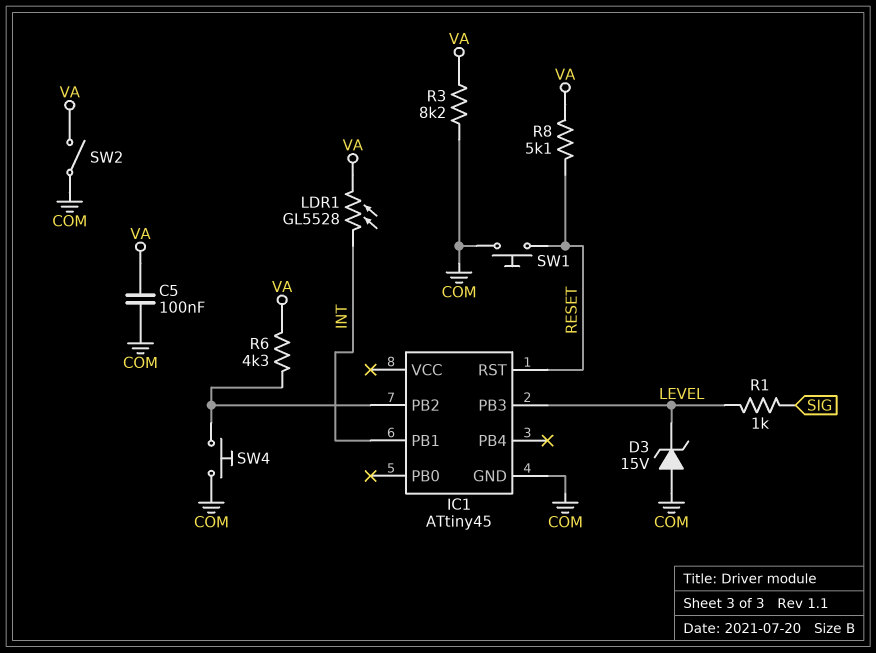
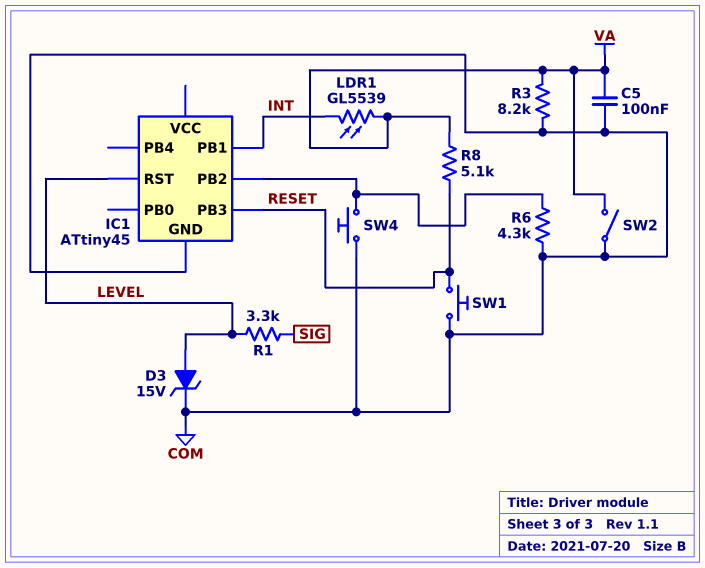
D3: zener 15V (A COM, K LEVEL) -> zener 15V (A LEVEL, K COM)
IC1 pin PB3: LEVEL -> RESET
IC1 pin RST: RESET -> LEVEL
LDR1: GL5528 (INT, VA) -> GL5539 (INT, VA)
R1: 1k (LEVEL, SIG) -> 3.3k (LEVEL, SIG)
R6: 4.3k (IC1/PB2, VA) -> 4.3k (COM, IC1/PB2)

